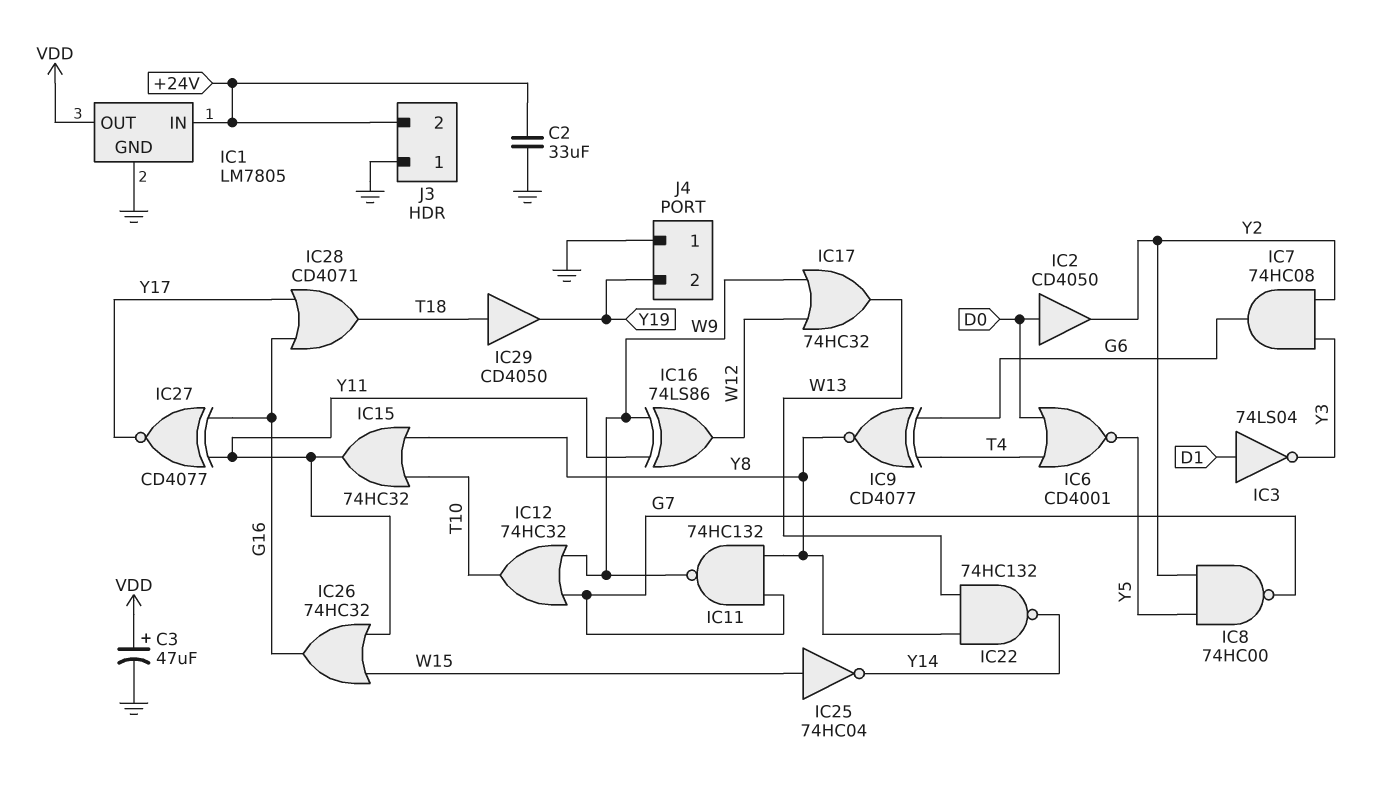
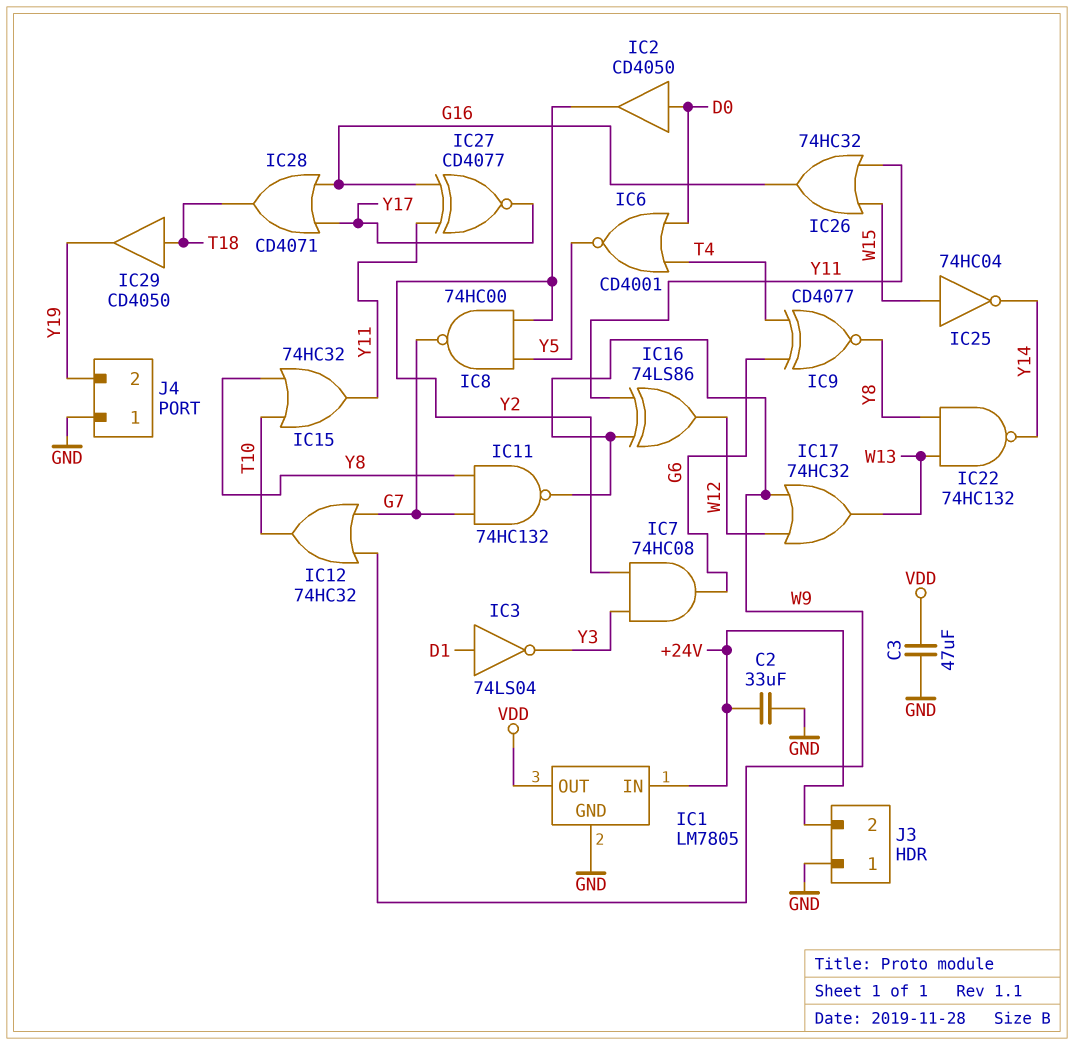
C3: 47uF (plus VDD, minus GND) -> 47uF (GND, VDD)

